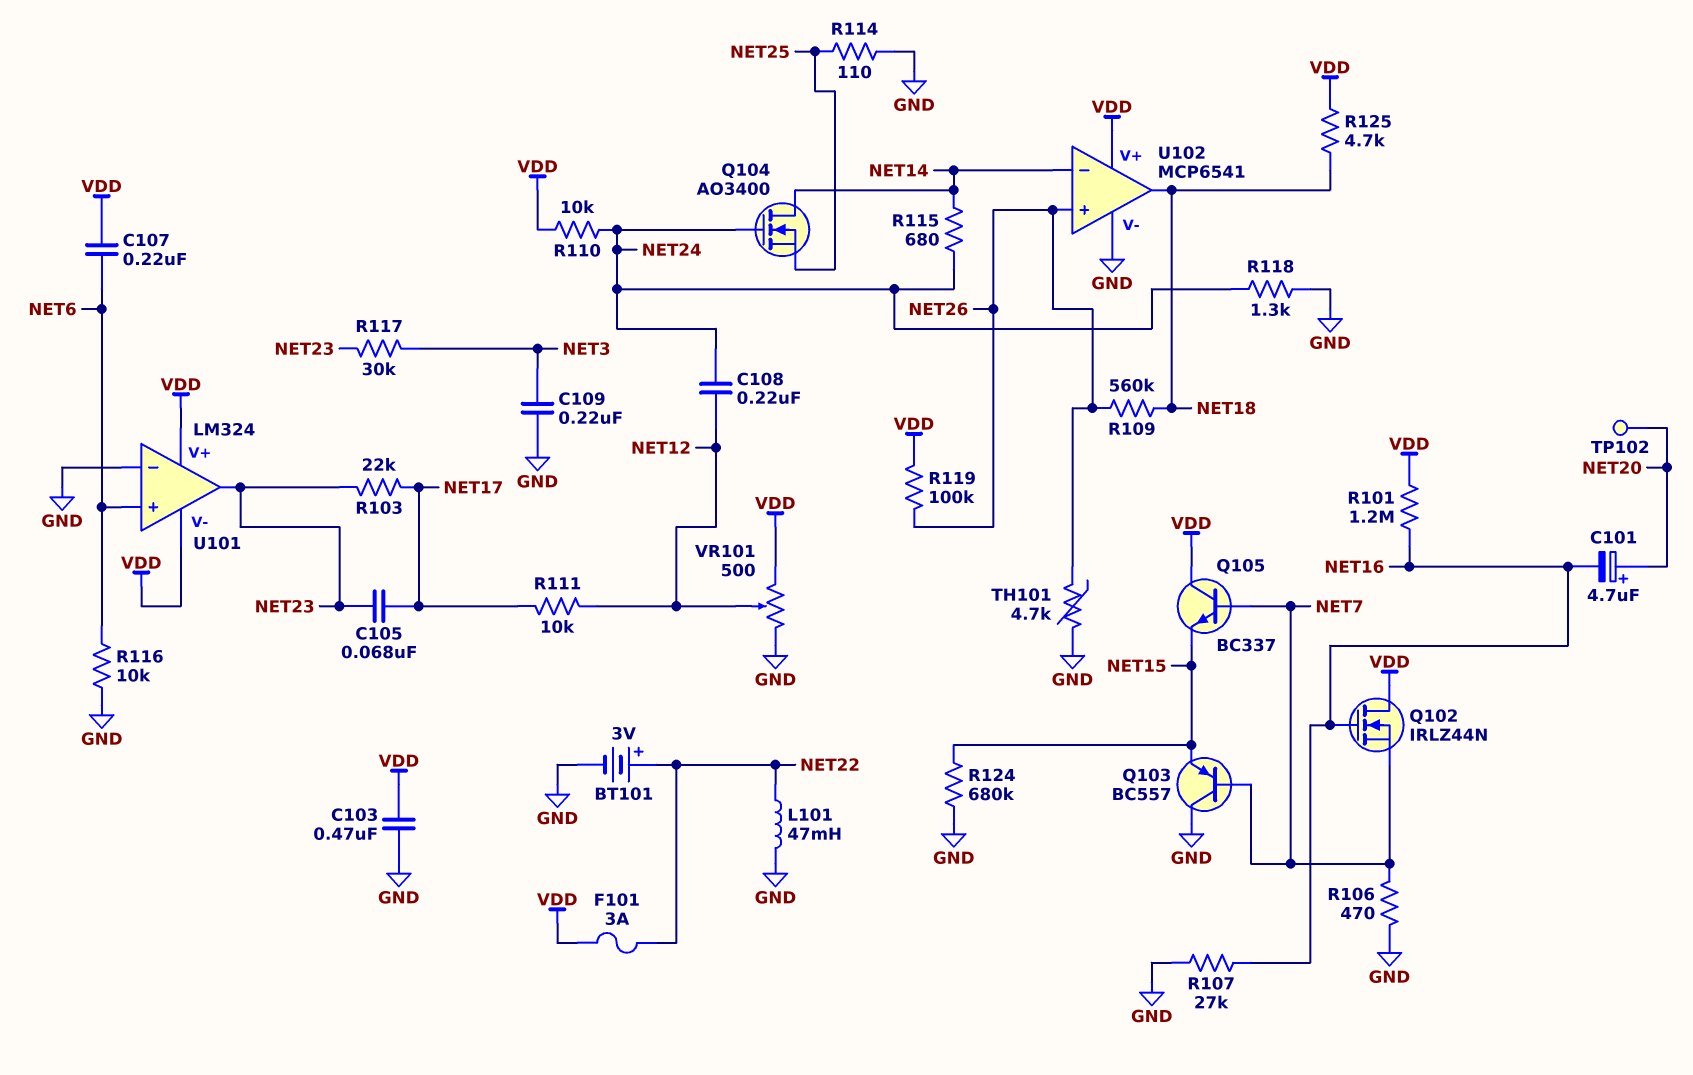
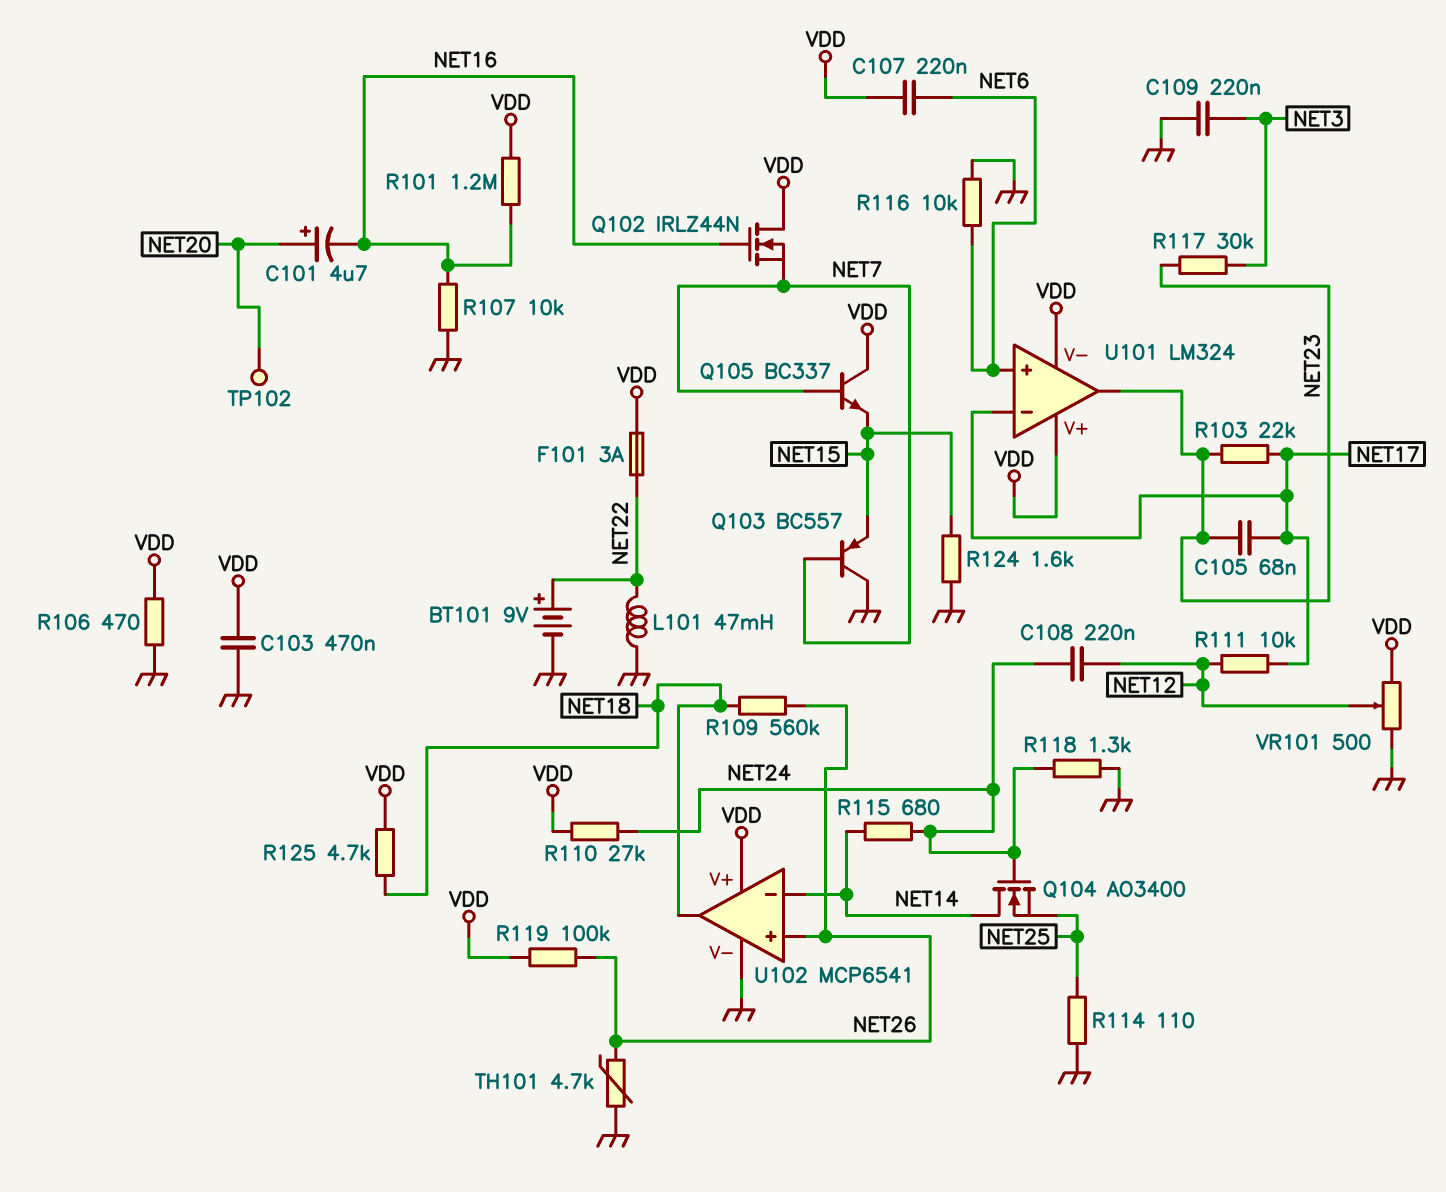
BT101: 3V (plus NET22, minus GND) -> 9V (plus NET22, minus GND)
R106: 470 (GND, NET7) -> 470 (GND, VDD)
R107: 27k (GND, NET16) -> 10k (GND, NET16)
R110: 10k (NET24, VDD) -> 27k (NET24, VDD)
R124: 680k (GND, NET15) -> 1.6k (GND, NET15)
U101 pin in-: GND -> NET17

